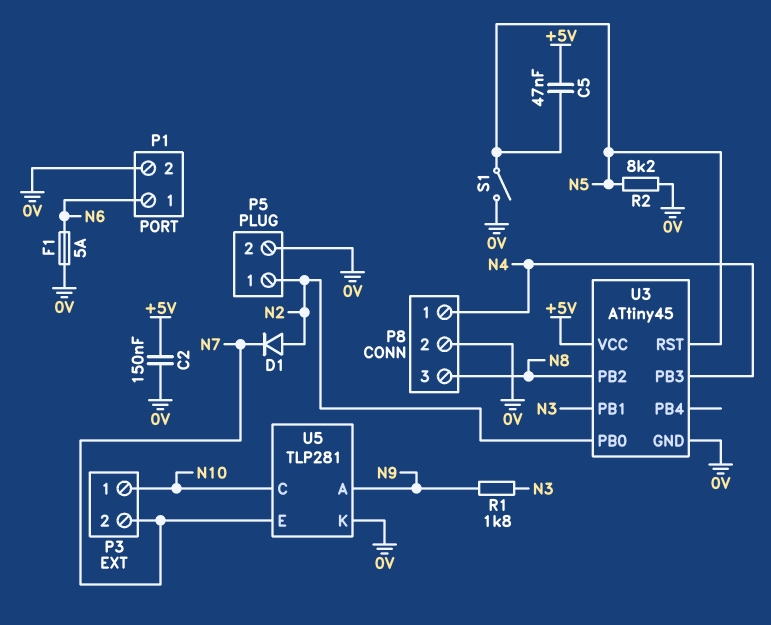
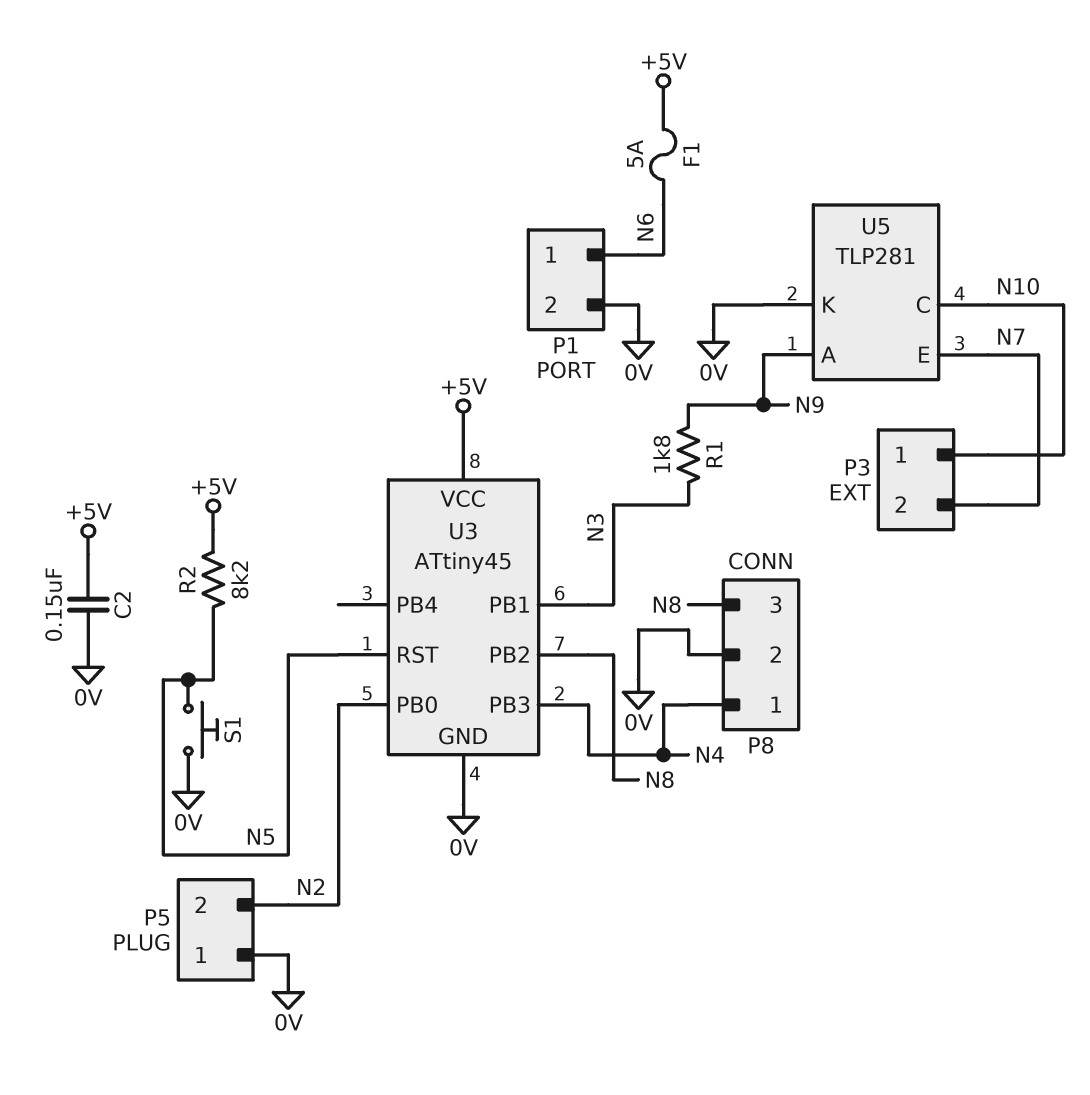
C5: 47nF (+5V, N5) -> none
D1: diode (A N2, K N7) -> none
F1: 5A (0V, N6) -> 5A (+5V, N6)
P5 pin 1: N2 -> 0V
P5 pin 2: 0V -> N2
R2: 8.2k (0V, N5) -> 8.2k (+5V, N5)
S1: switch (0V, N5) -> button (0V, N5)

